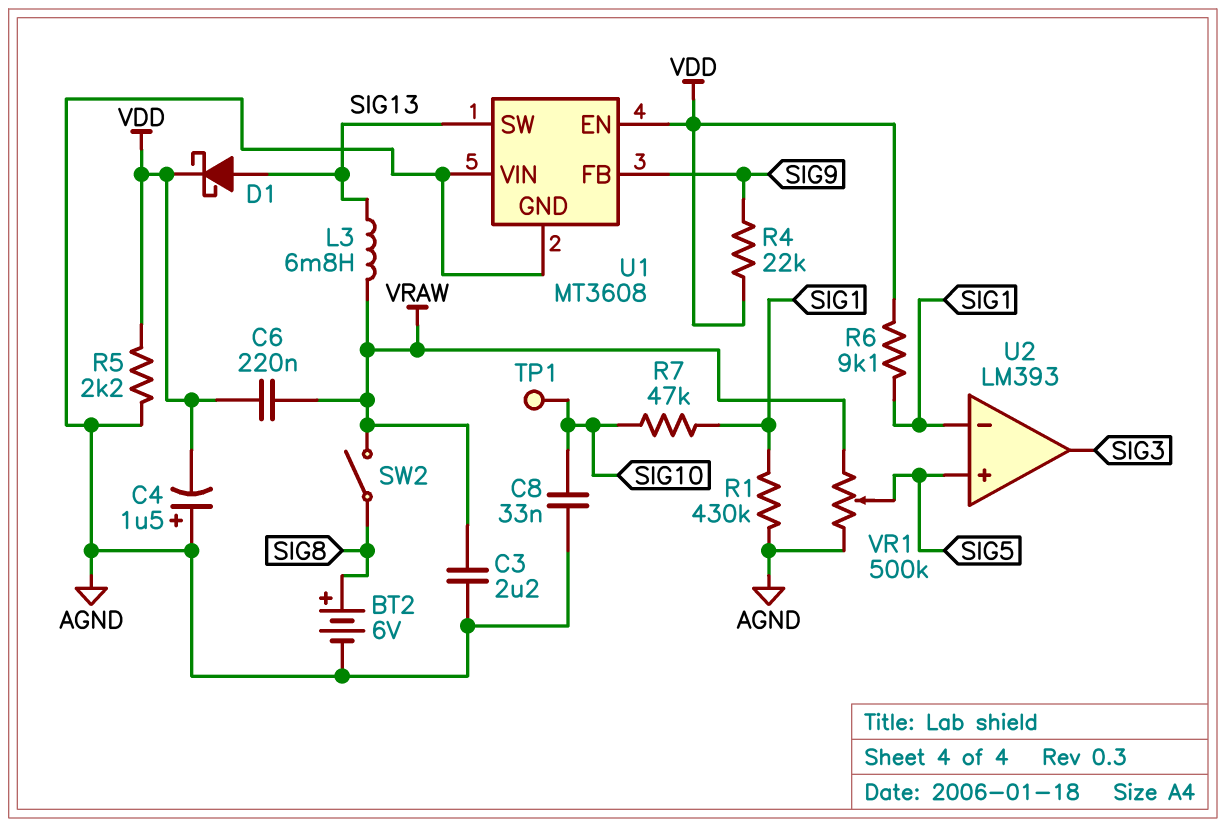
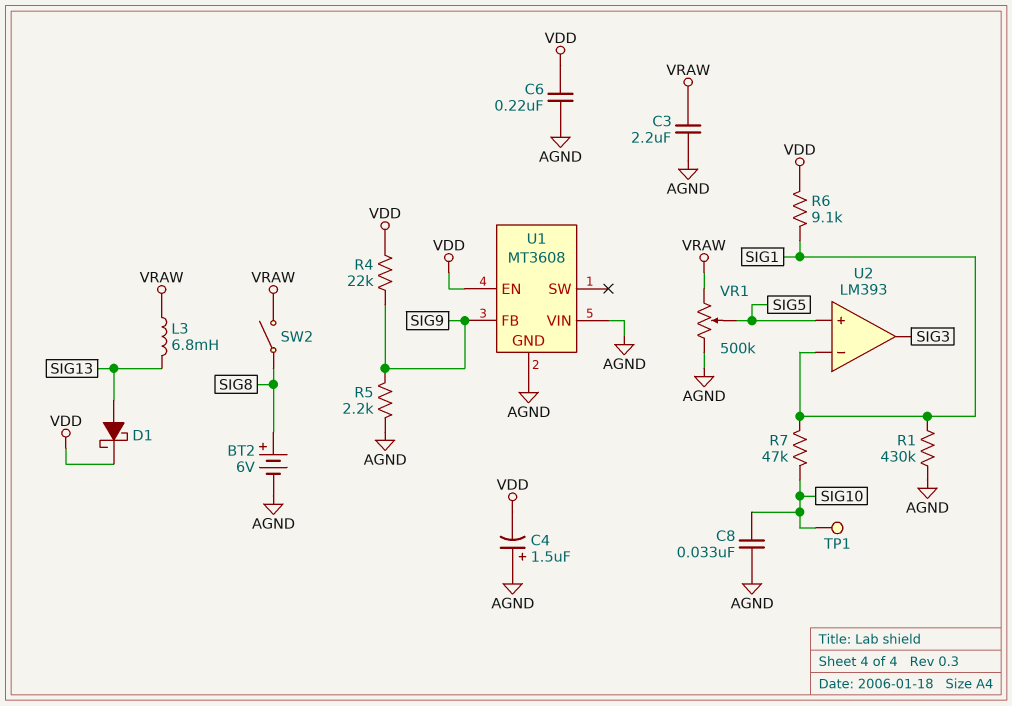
C6: 220nF (VDD, VRAW) -> 220nF (AGND, VDD)
R5: 2.2k (AGND, VDD) -> 2.2k (AGND, SIG9)
U1 pin SW: SIG13 -> none

